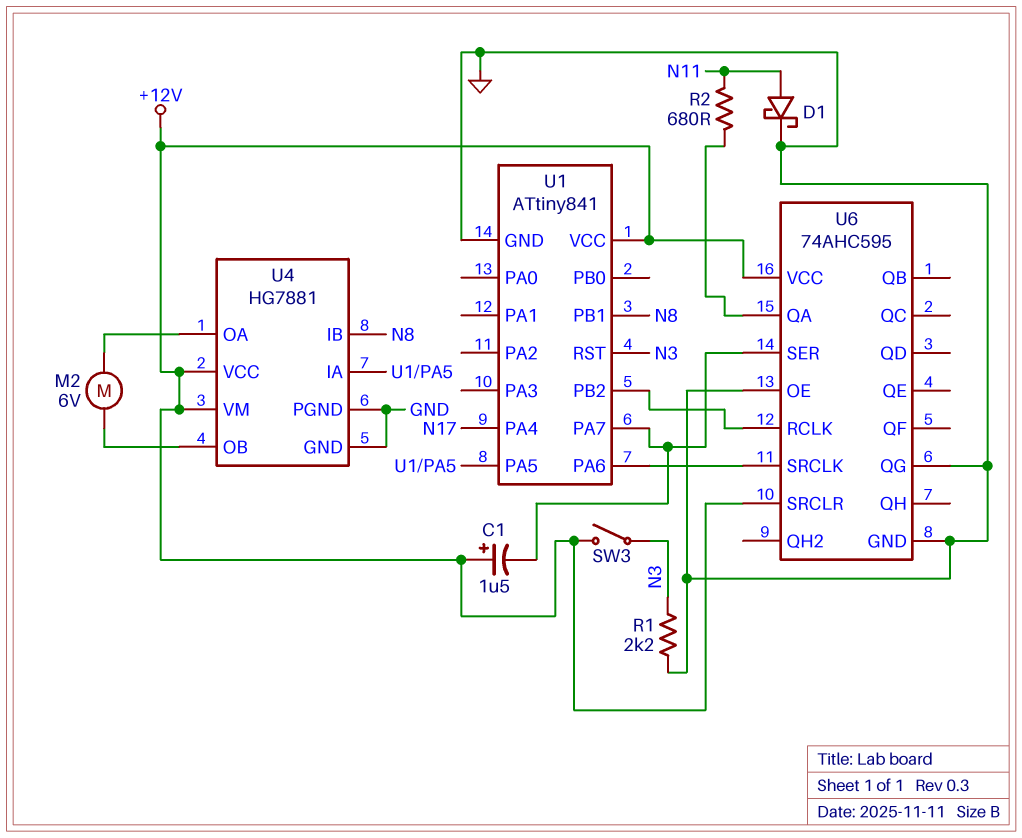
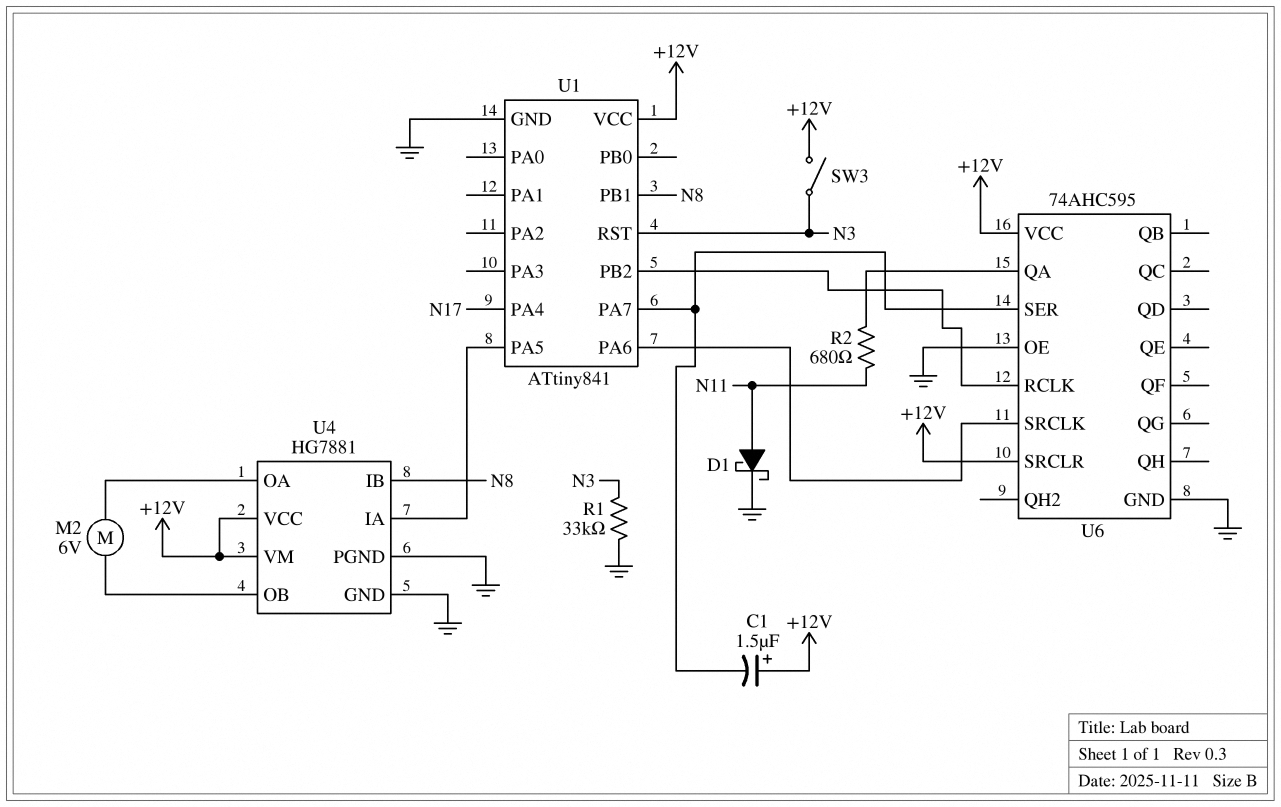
R1: 2.2k (GND, N3) -> 33k (GND, N3)
U6 pin QG: GND -> none

